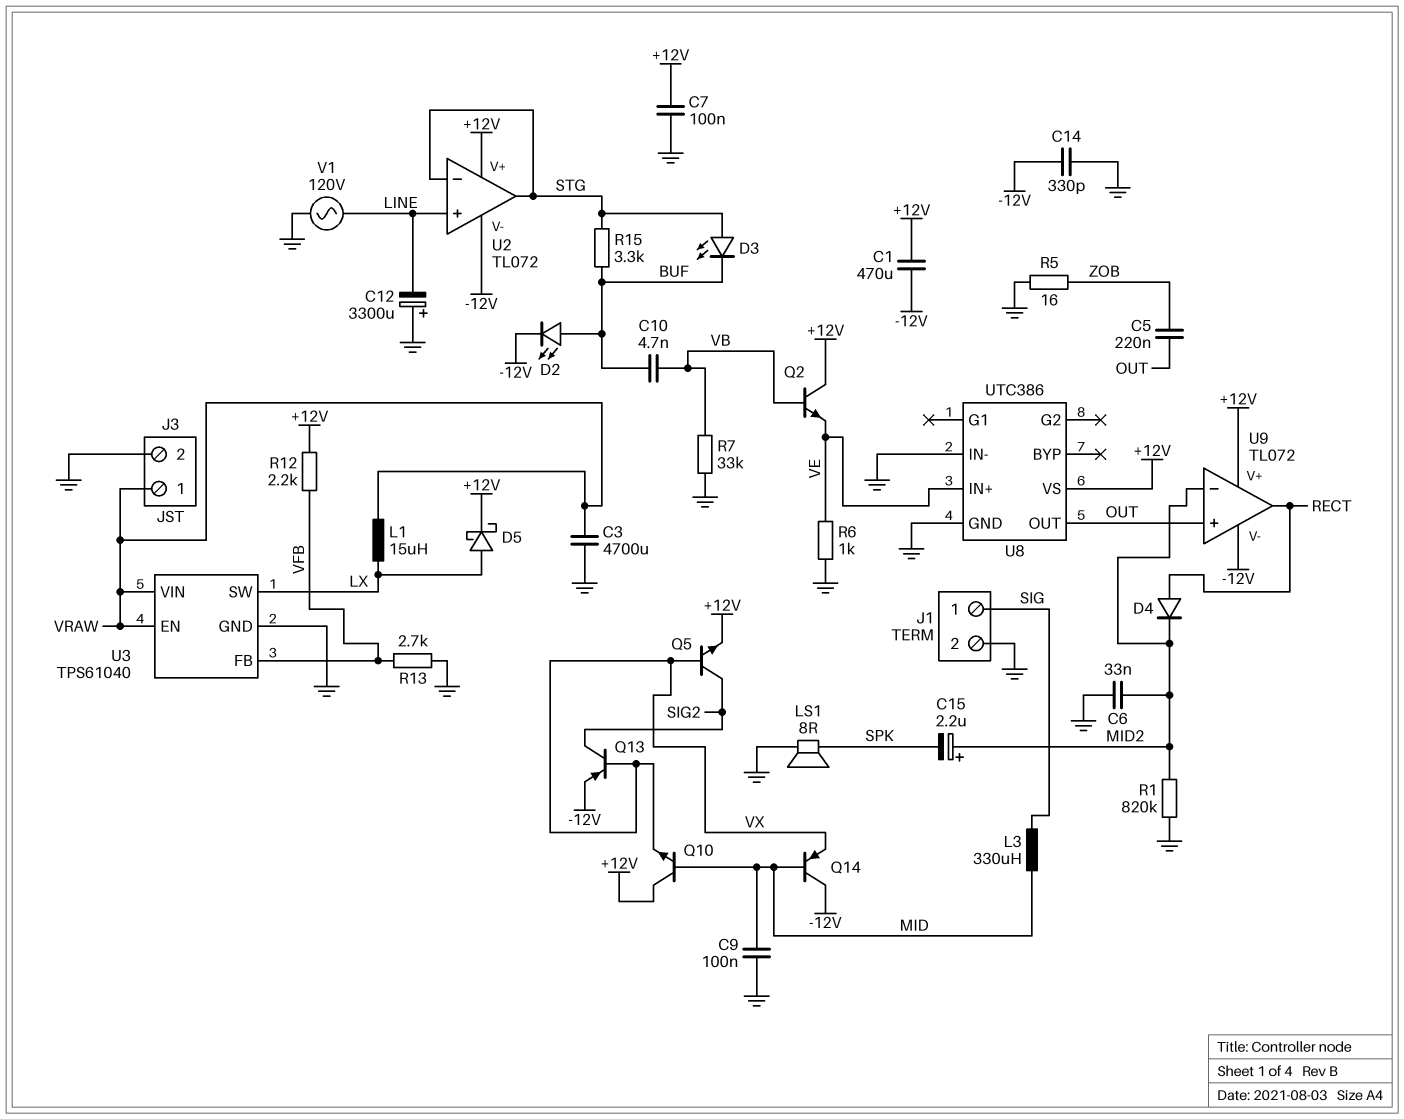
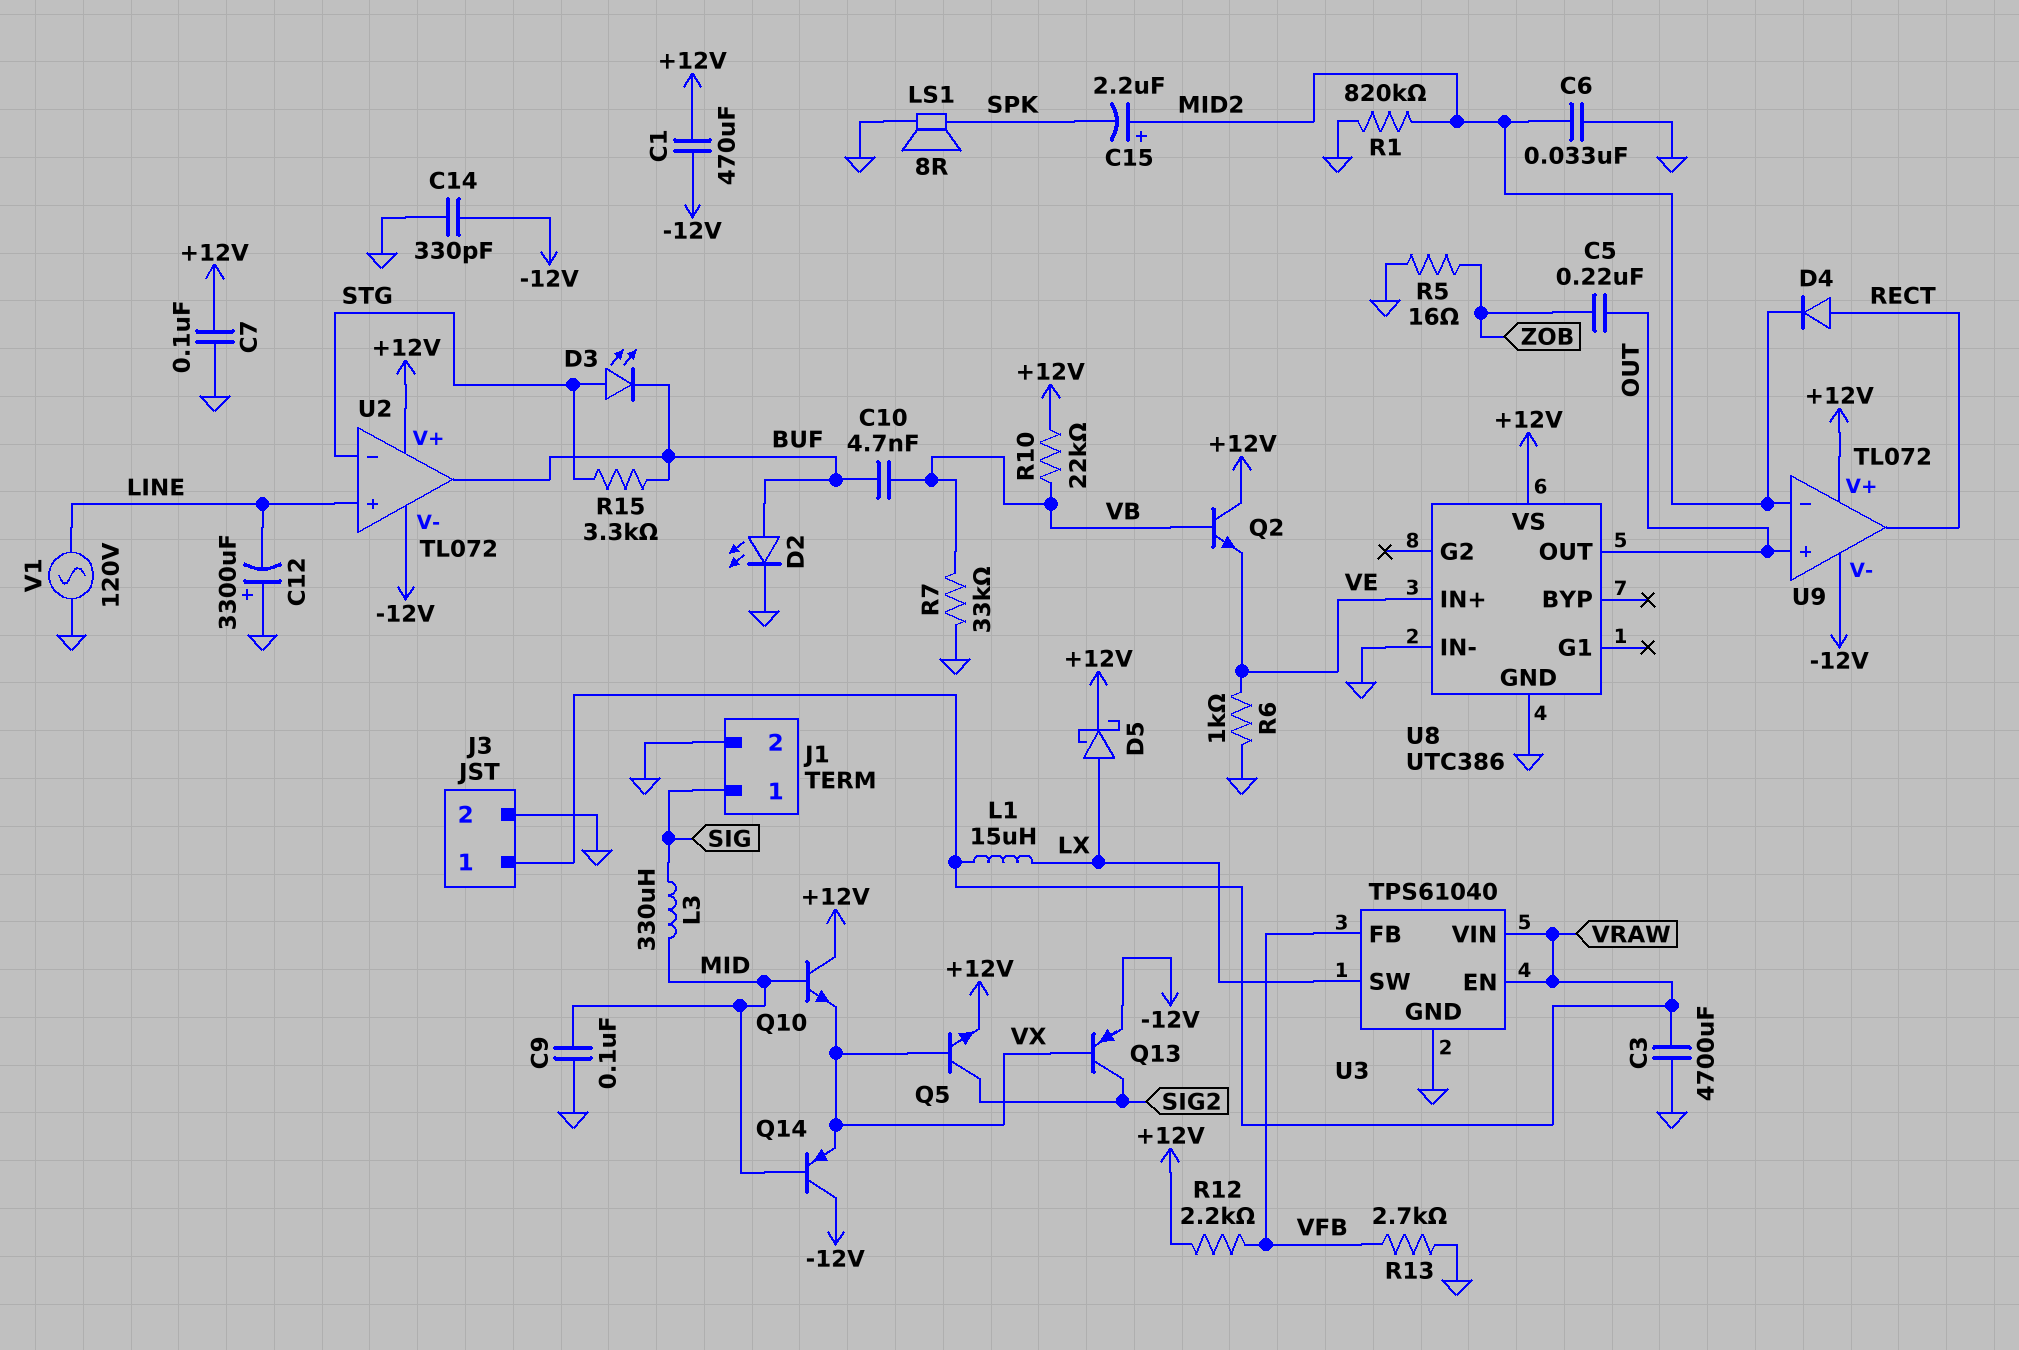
D2: LED (A BUF, K -12V) -> LED (A BUF, K GND)
R10: none -> 22k (+12V, VB)
U2 pin out: STG -> BUF

